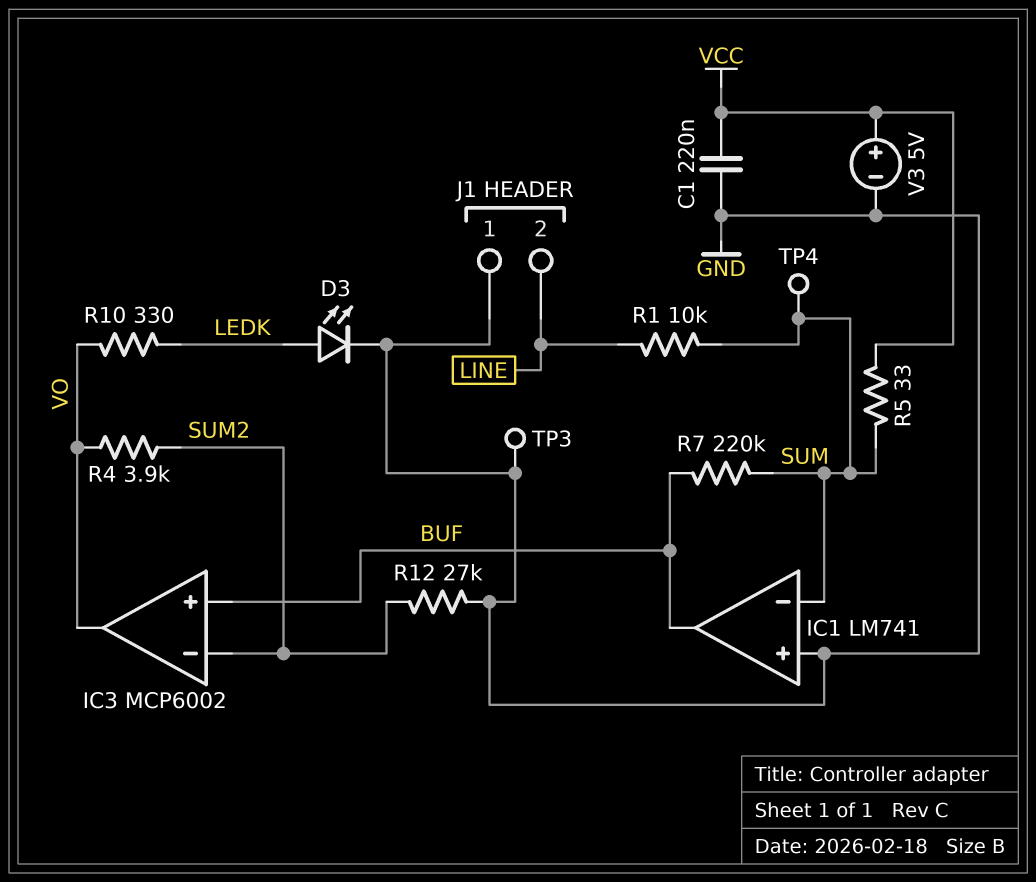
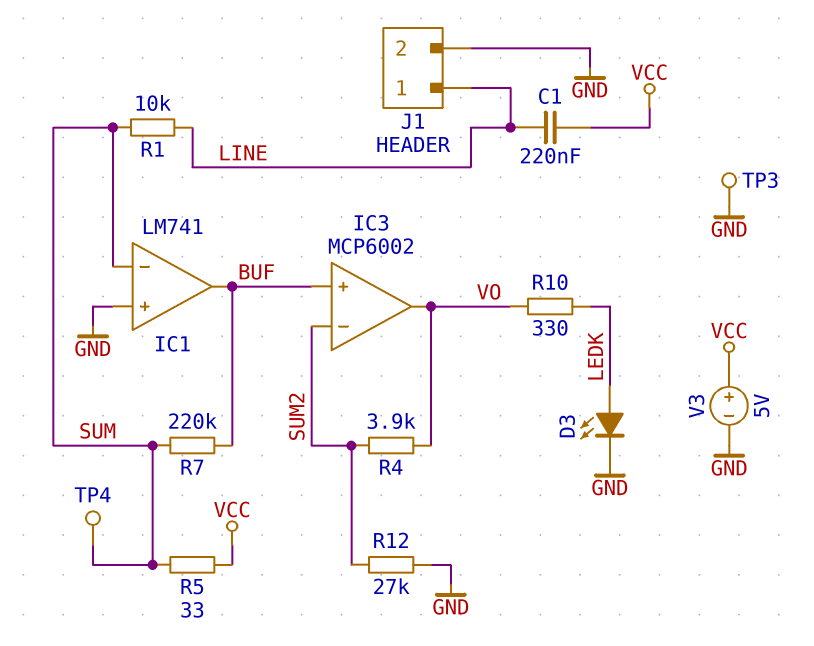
C1: 220nF (GND, VCC) -> 220nF (LINE, VCC)
J1 pin 1: GND -> LINE
J1 pin 2: LINE -> GND

